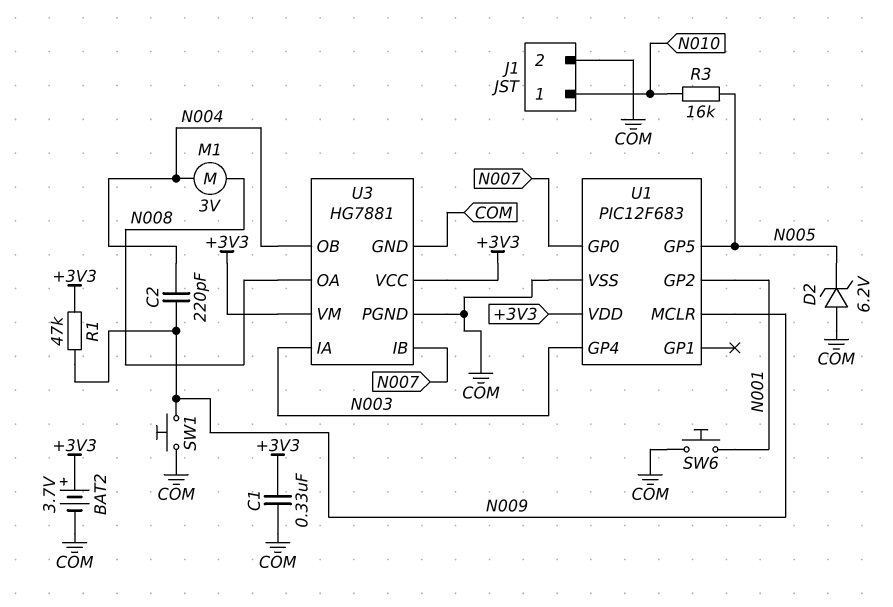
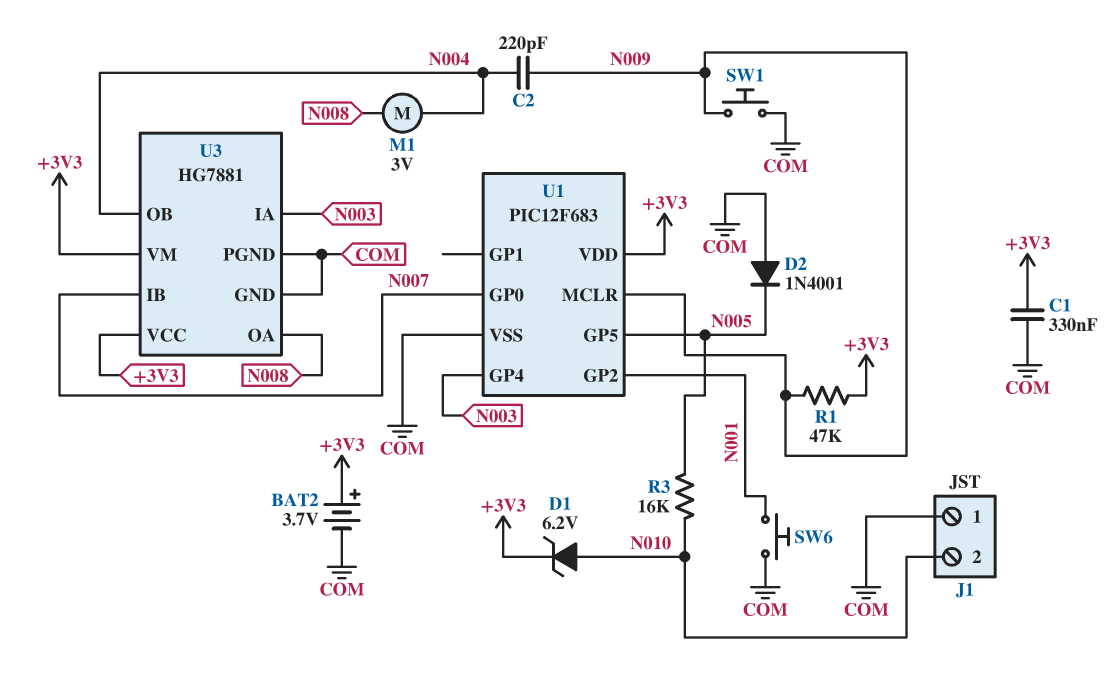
D1: none -> zener 6.2V (A N010, K +3V3)
D2: zener 6.2V (A COM, K N005) -> diode 1N4001 (A COM, K N005)
J1 pin 1: N010 -> COM
J1 pin 2: COM -> N010

